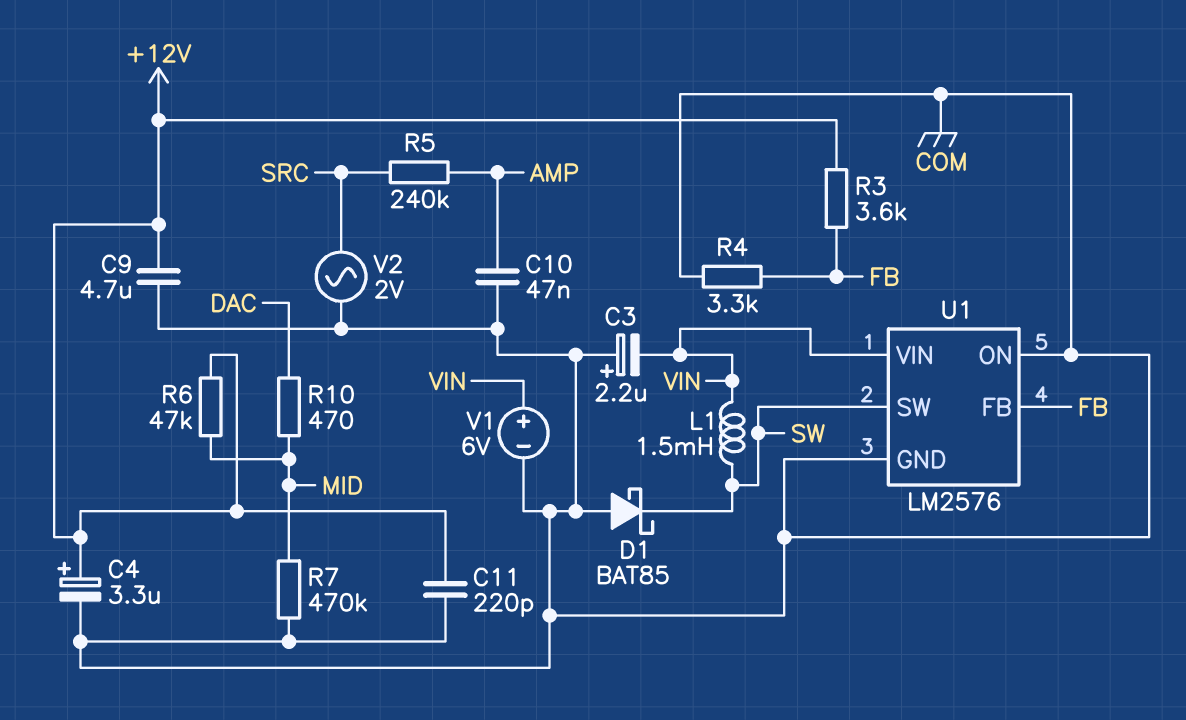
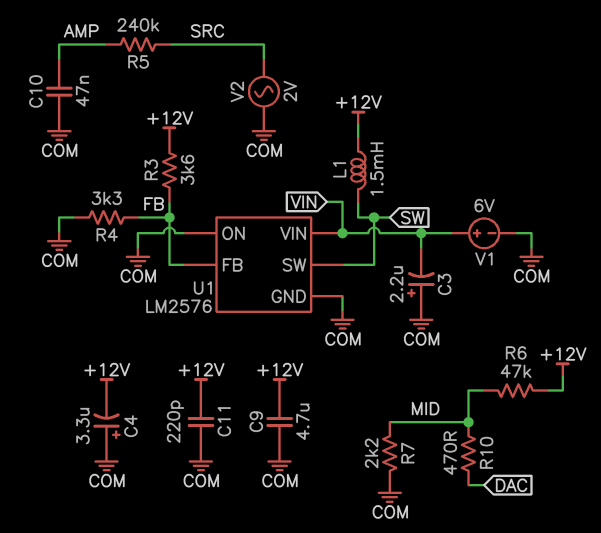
C4: 3.3uF (plus +12V, minus COM) -> 3.3uF (plus COM, minus +12V)
D1: schottky BAT85 (A COM, K SW) -> none
L1: 1.5mH (SW, VIN) -> 1.5mH (+12V, SW)
R7: 470k (COM, MID) -> 2.2k (COM, MID)

